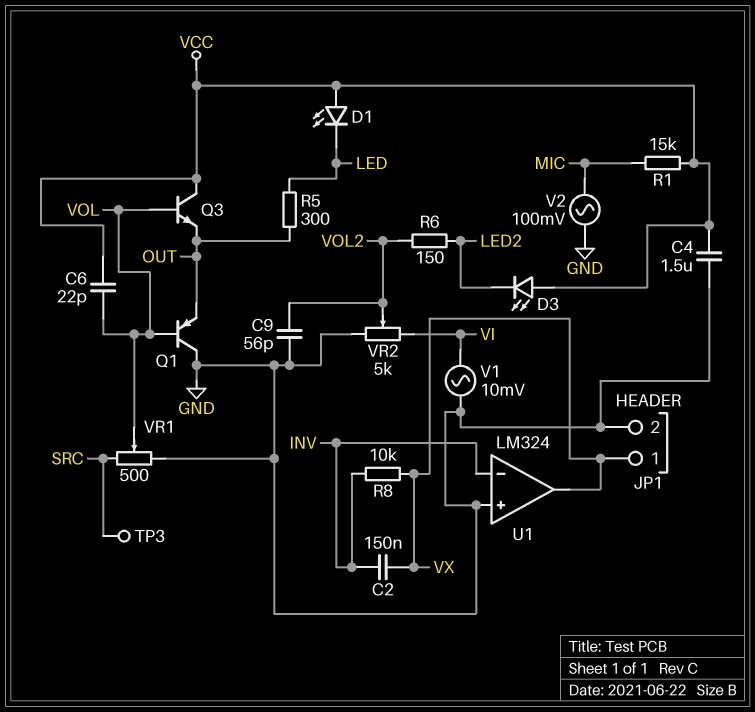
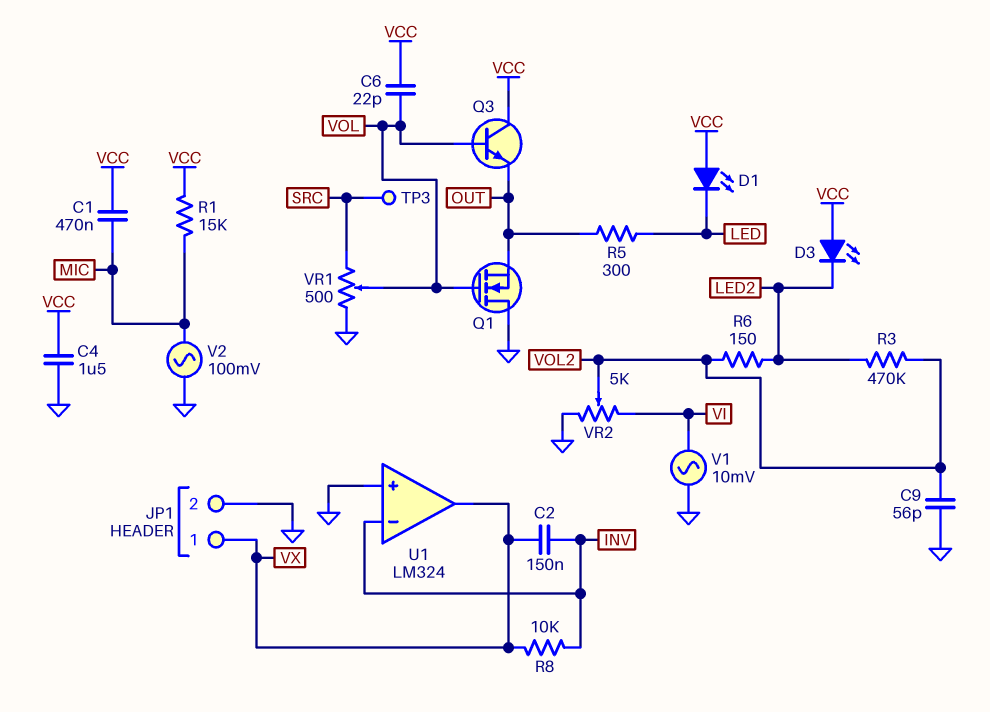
C1: none -> 470nF (MIC, VCC)
Q1: PNP (B VOL, C GND, E OUT) -> NMOS (G VOL, D GND, S OUT)
R3: none -> 470k (LED2, VOL2)

